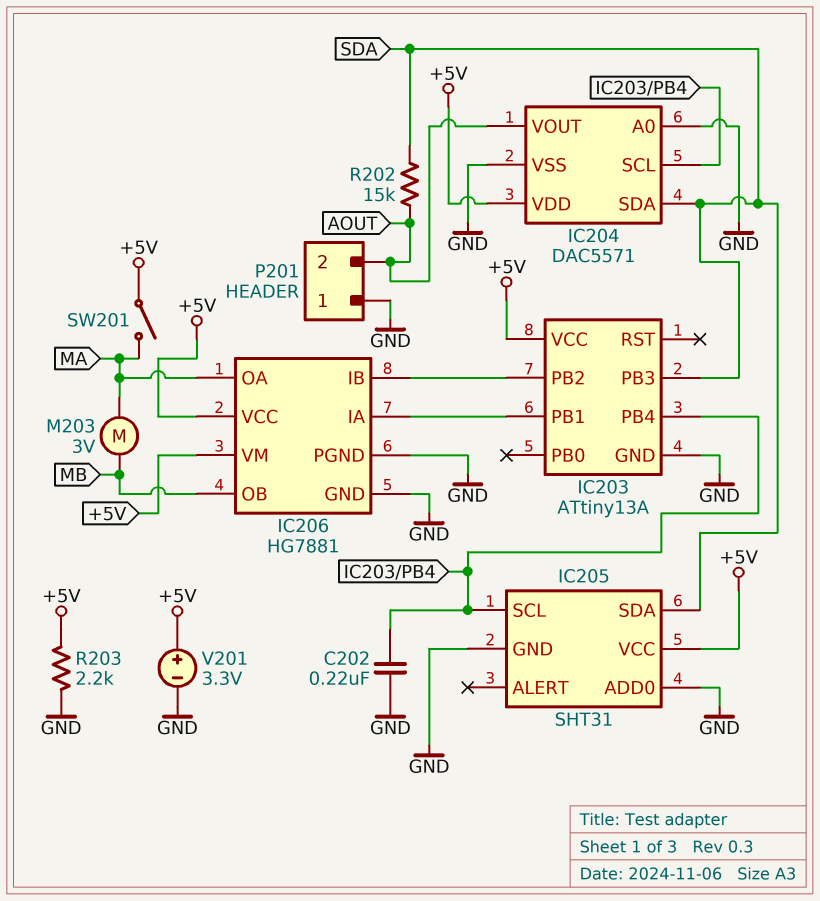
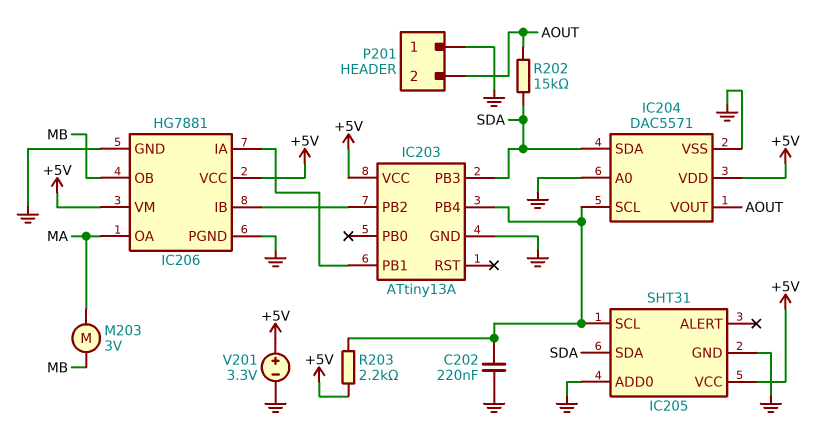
R203: 2.2k (+5V, GND) -> 2.2k (+5V, IC203/PB4)
SW201: switch (+5V, MA) -> none

